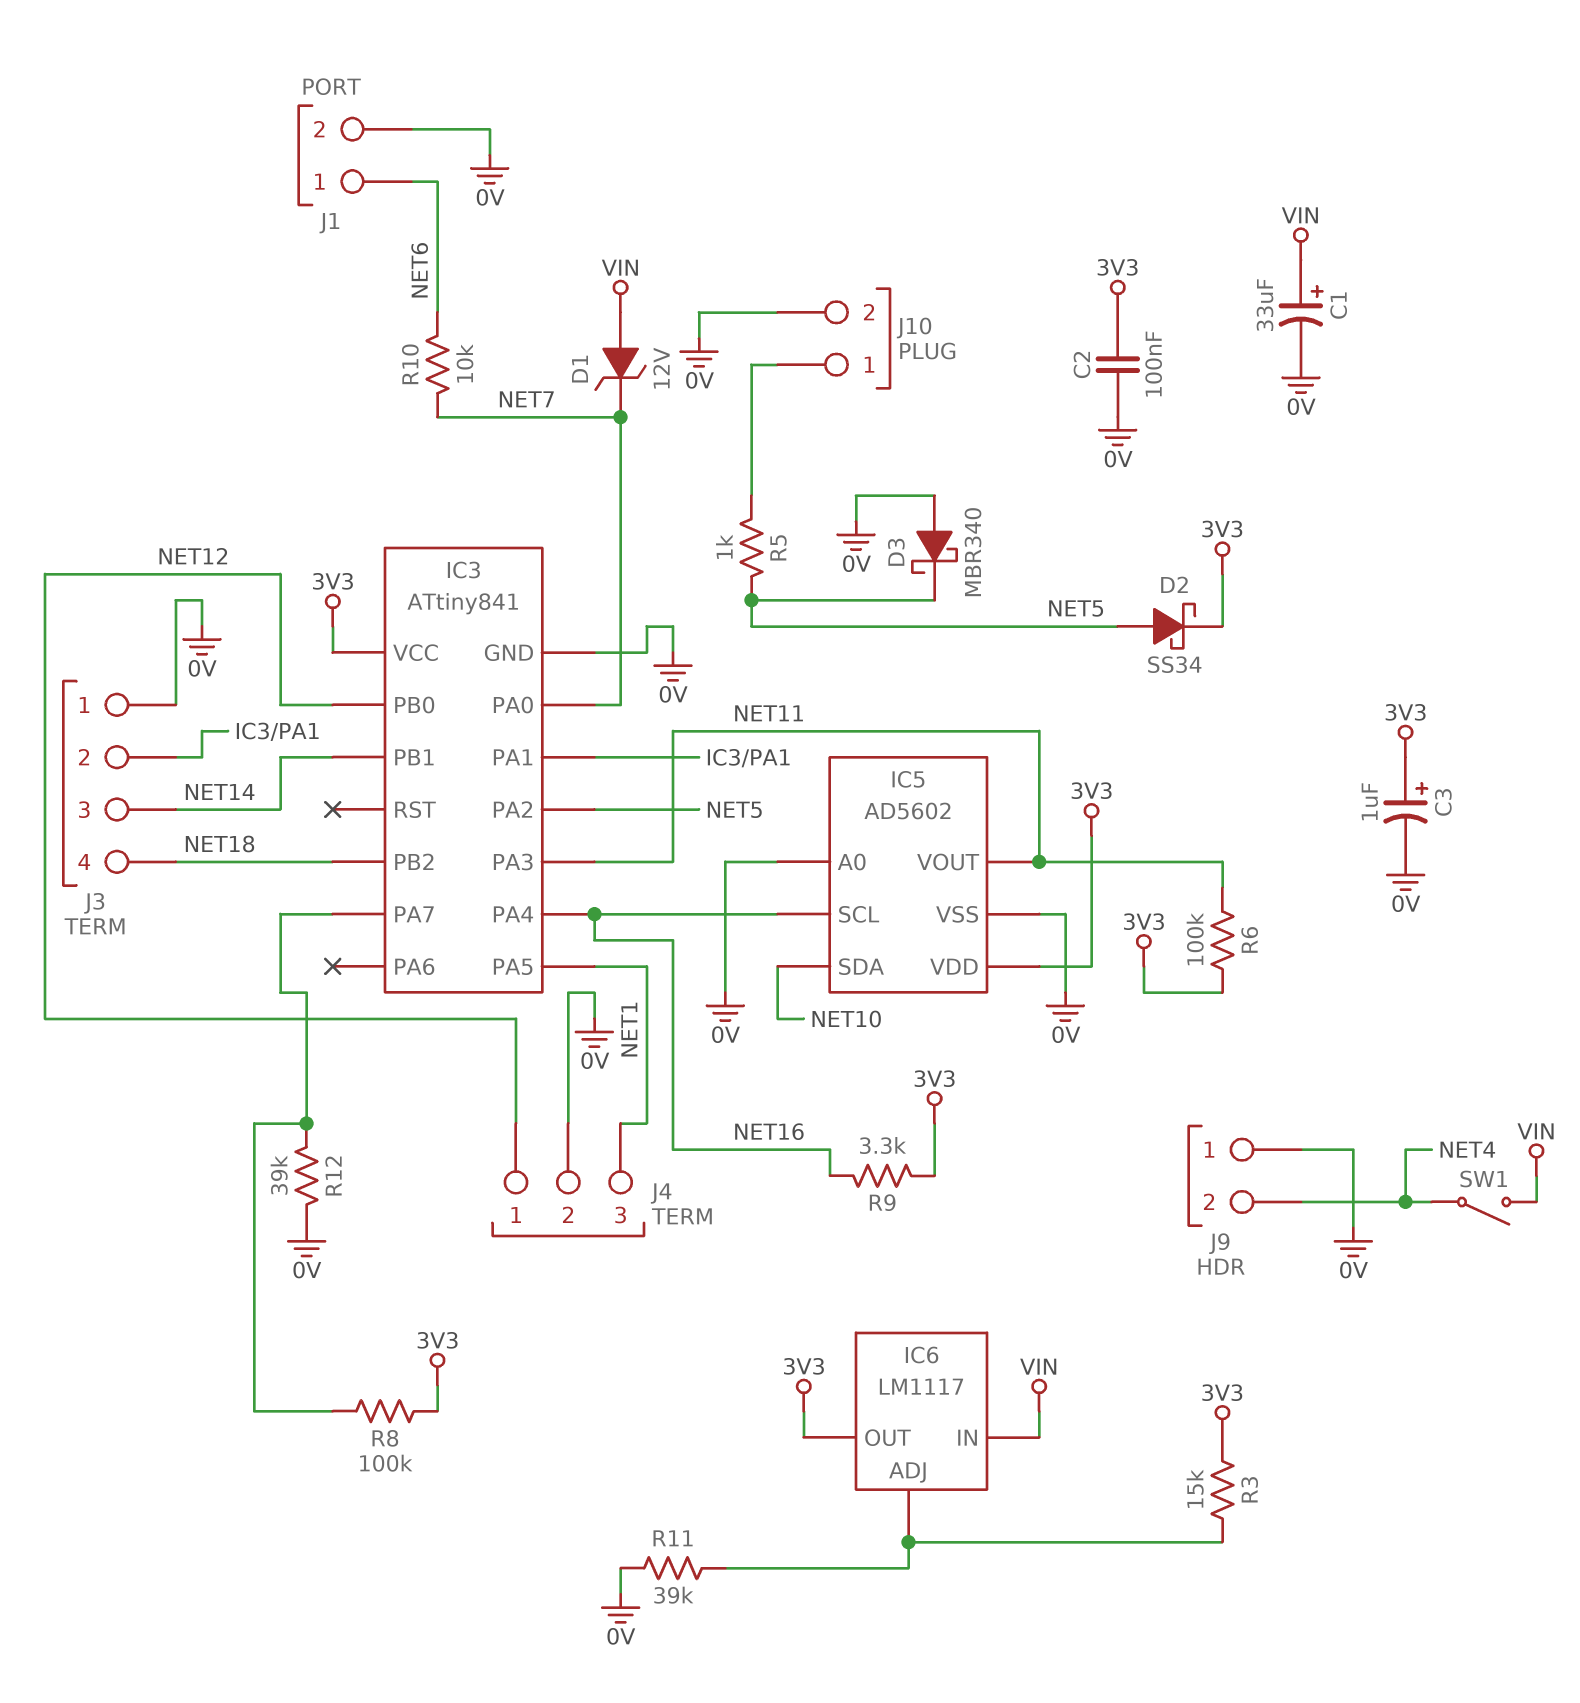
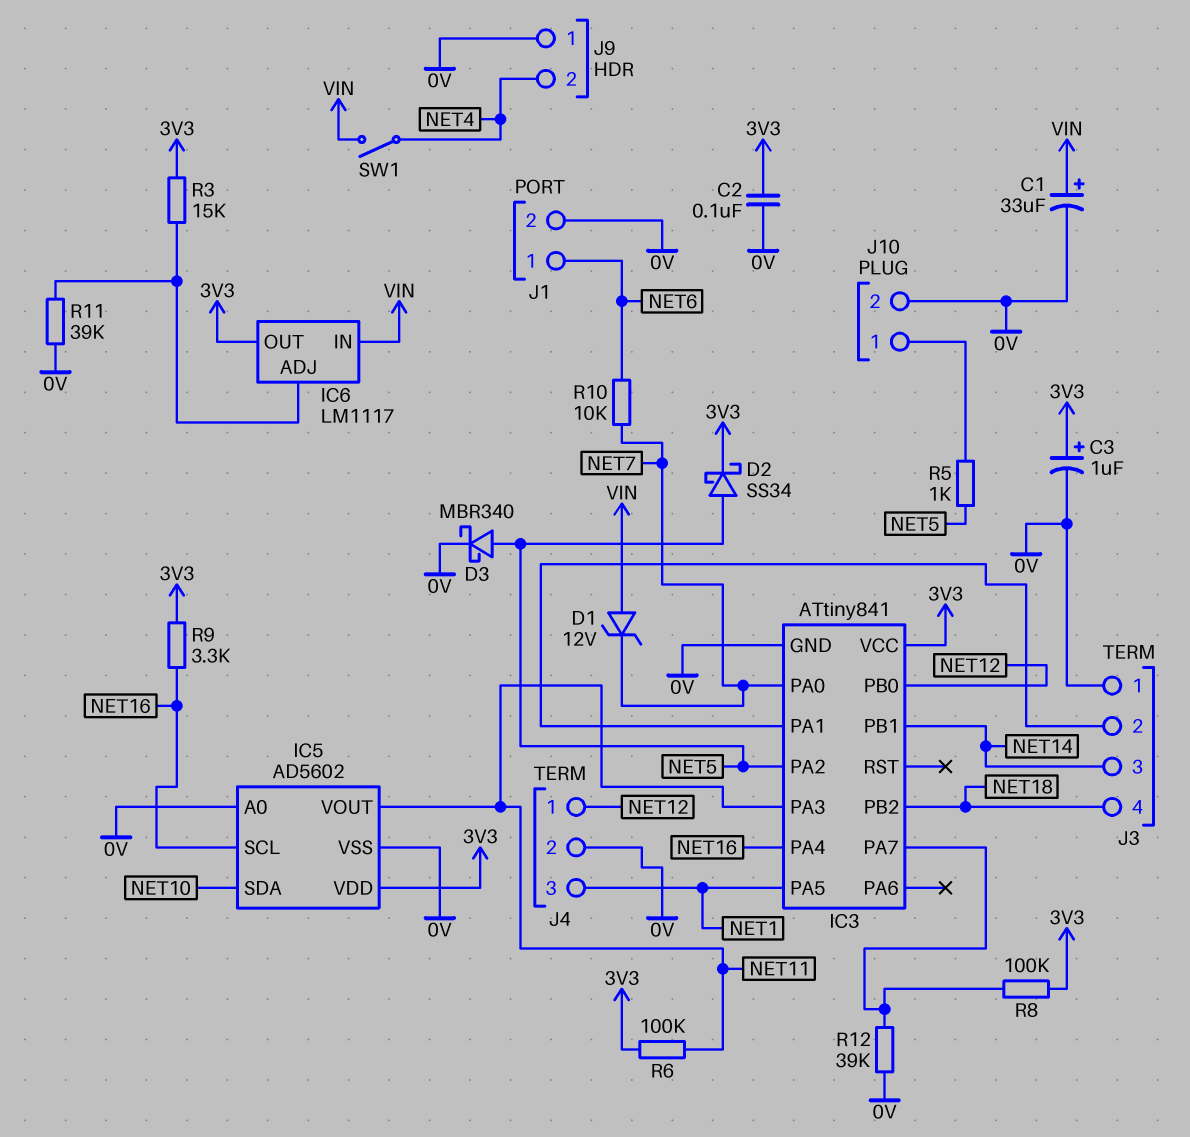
D3: schottky MBR340 (A 0V, K NET5) -> schottky MBR340 (A NET5, K 0V)

